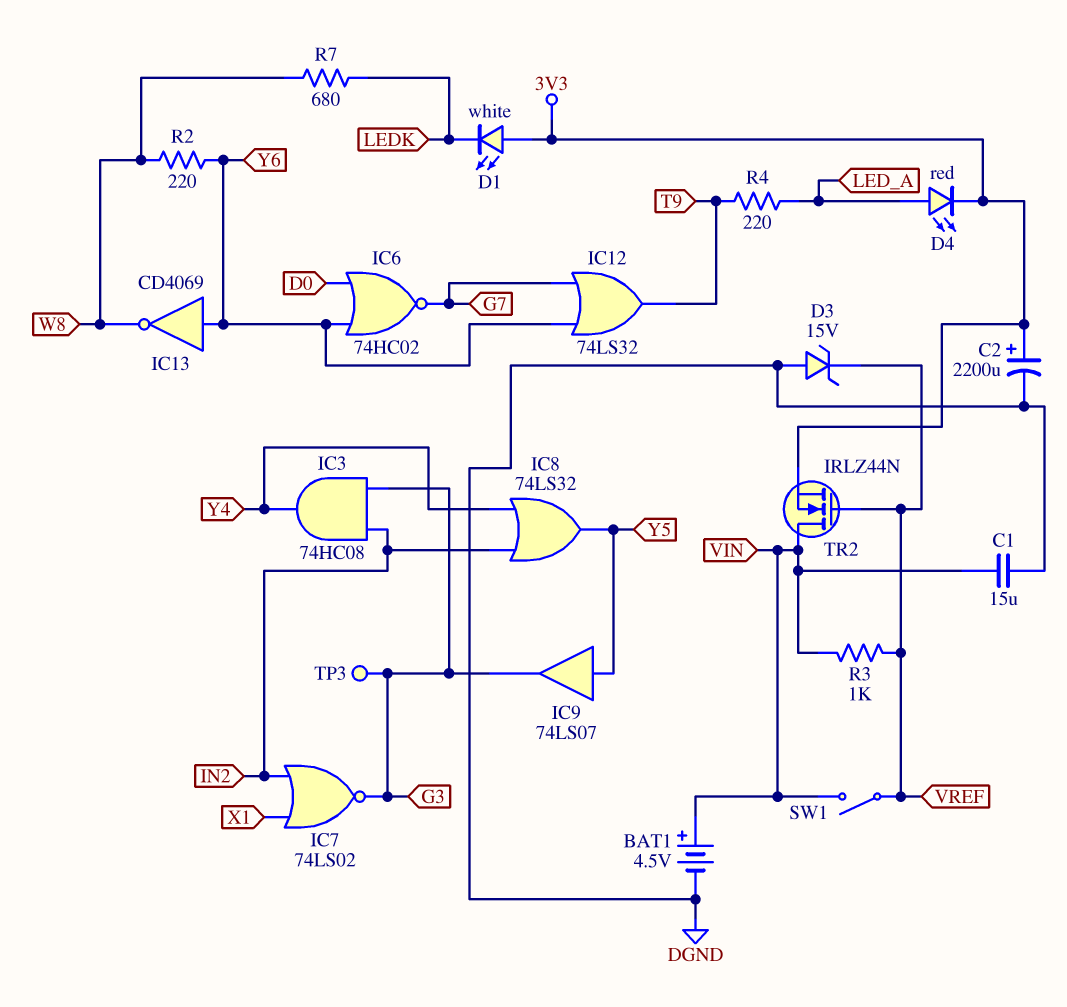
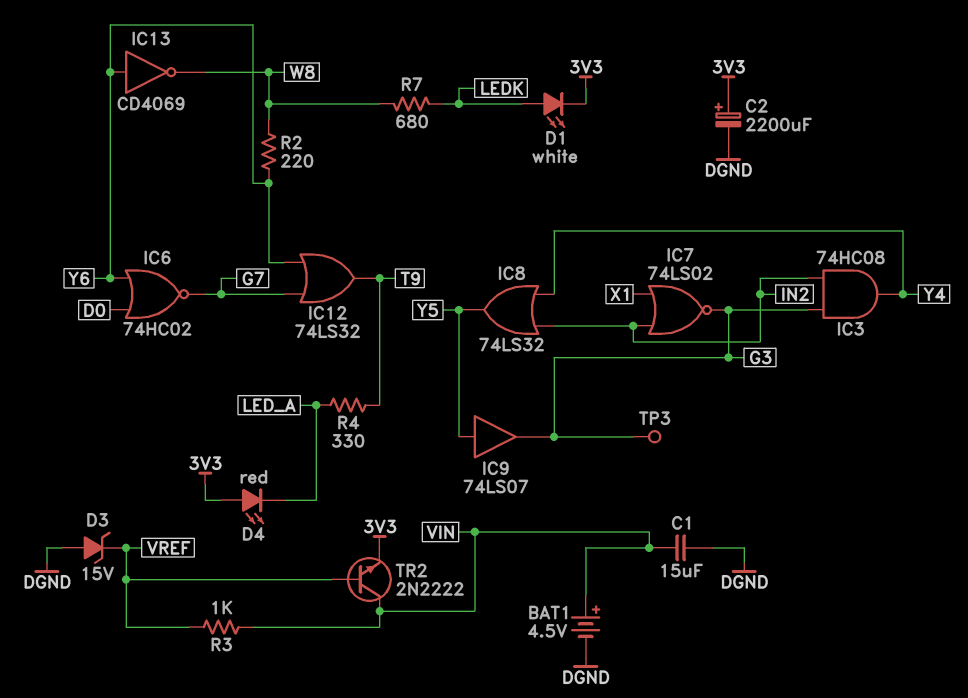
D1: LED white (A 3V3, K LEDK) -> LED white (A LEDK, K 3V3)
D4: LED red (A LED_A, K 3V3) -> LED red (A 3V3, K LED_A)
R4: 220 (LED_A, T9) -> 330 (LED_A, T9)
SW1: switch (VIN, VREF) -> none
TR2: NMOS IRLZ44N (G VREF, D VIN, S 3V3) -> NPN 2N2222 (B VREF, C VIN, E 3V3)

